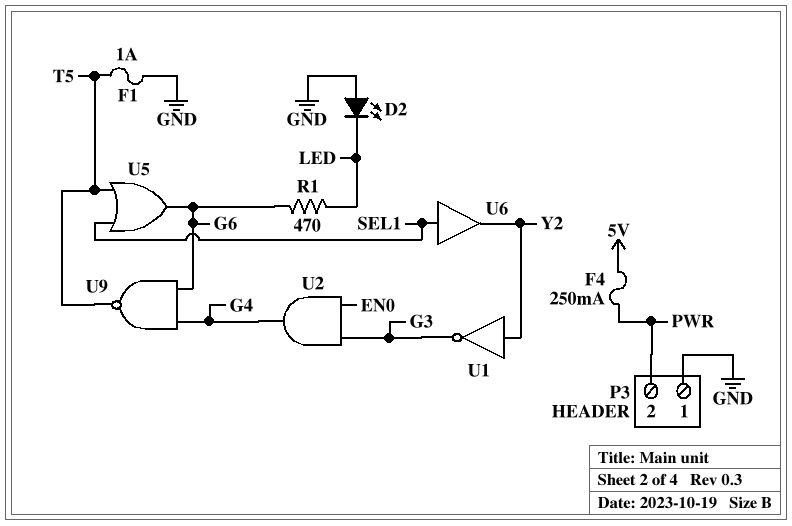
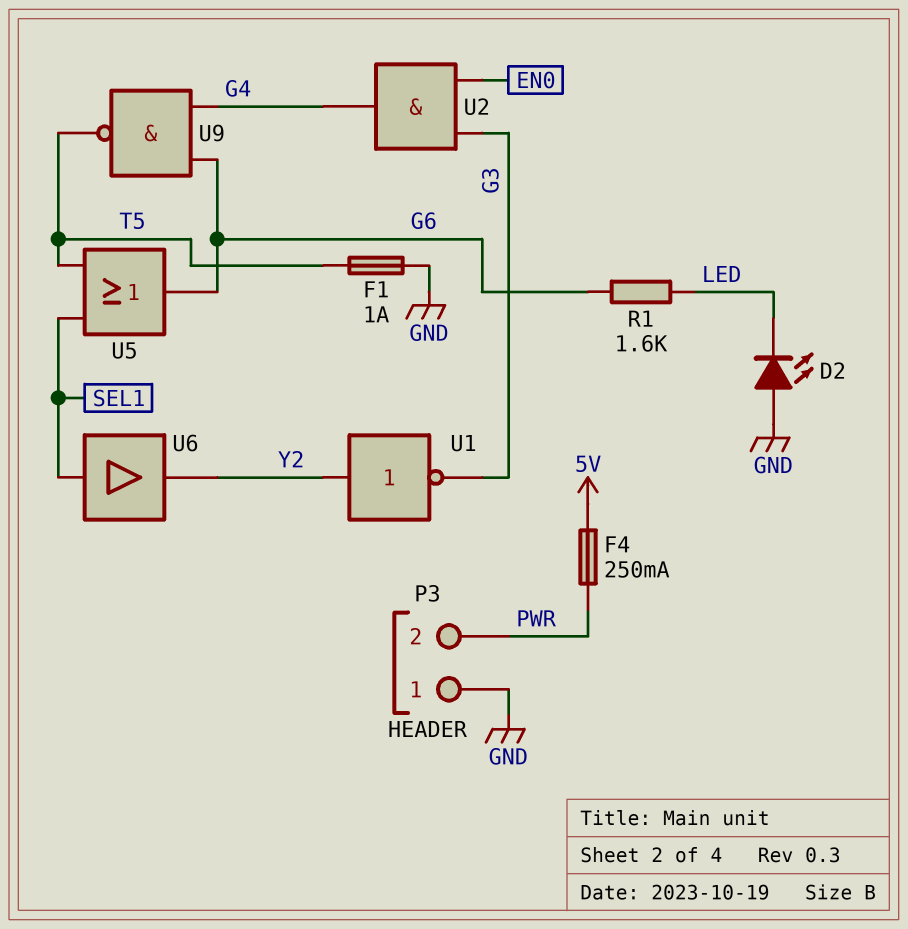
R1: 470 (G6, LED) -> 1.6k (G6, LED)

